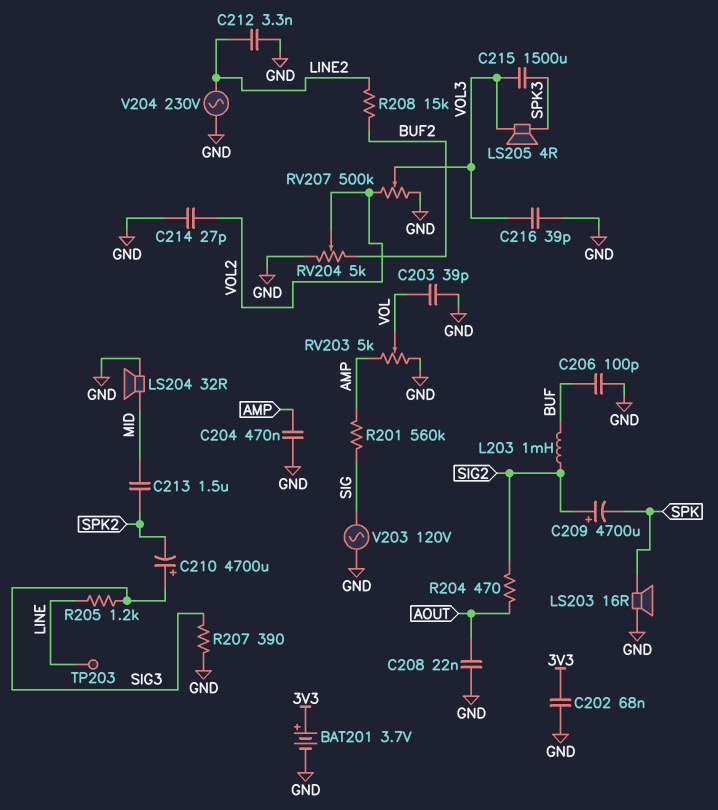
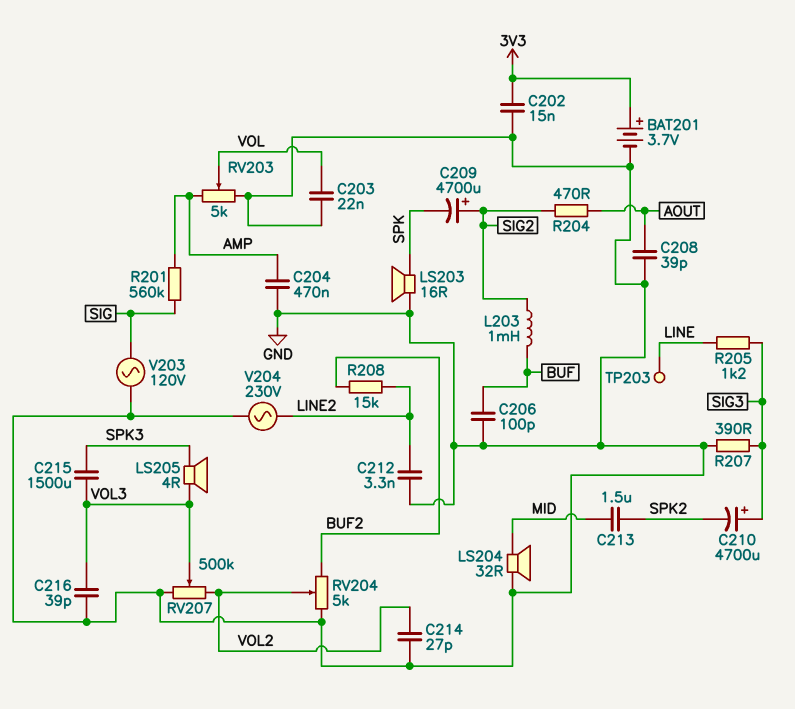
C202: 68nF (3V3, GND) -> 15nF (3V3, GND)
C203: 39pF (GND, VOL) -> 22nF (GND, VOL)
C208: 22nF (AOUT, GND) -> 39pF (AOUT, GND)

